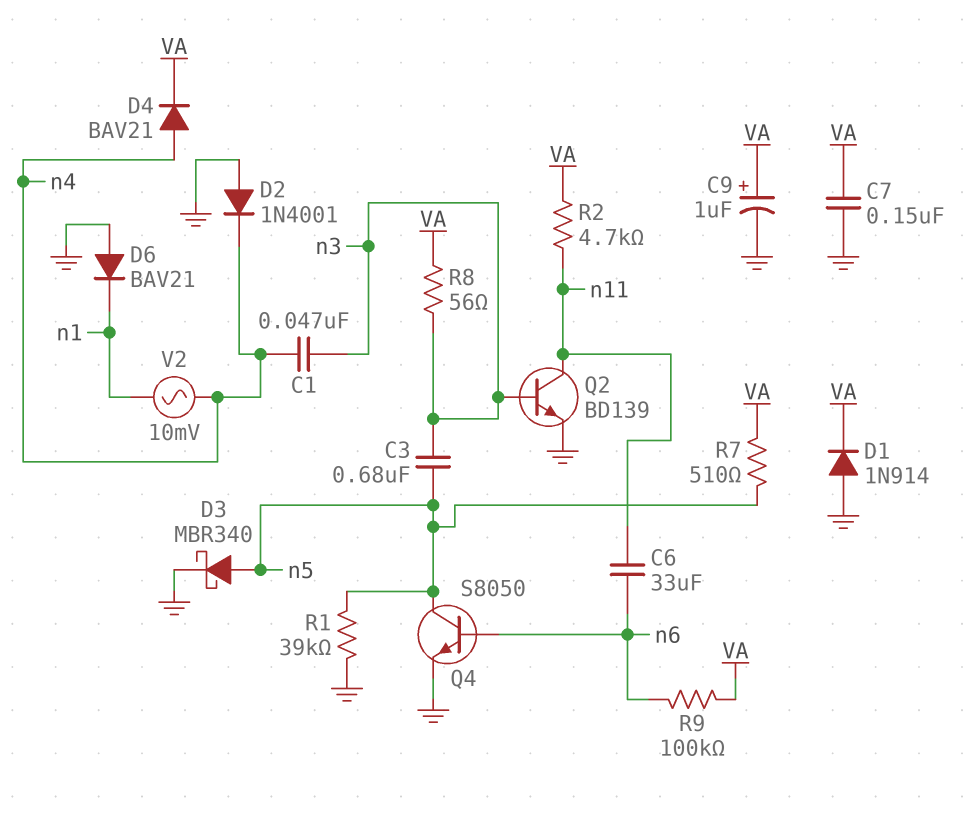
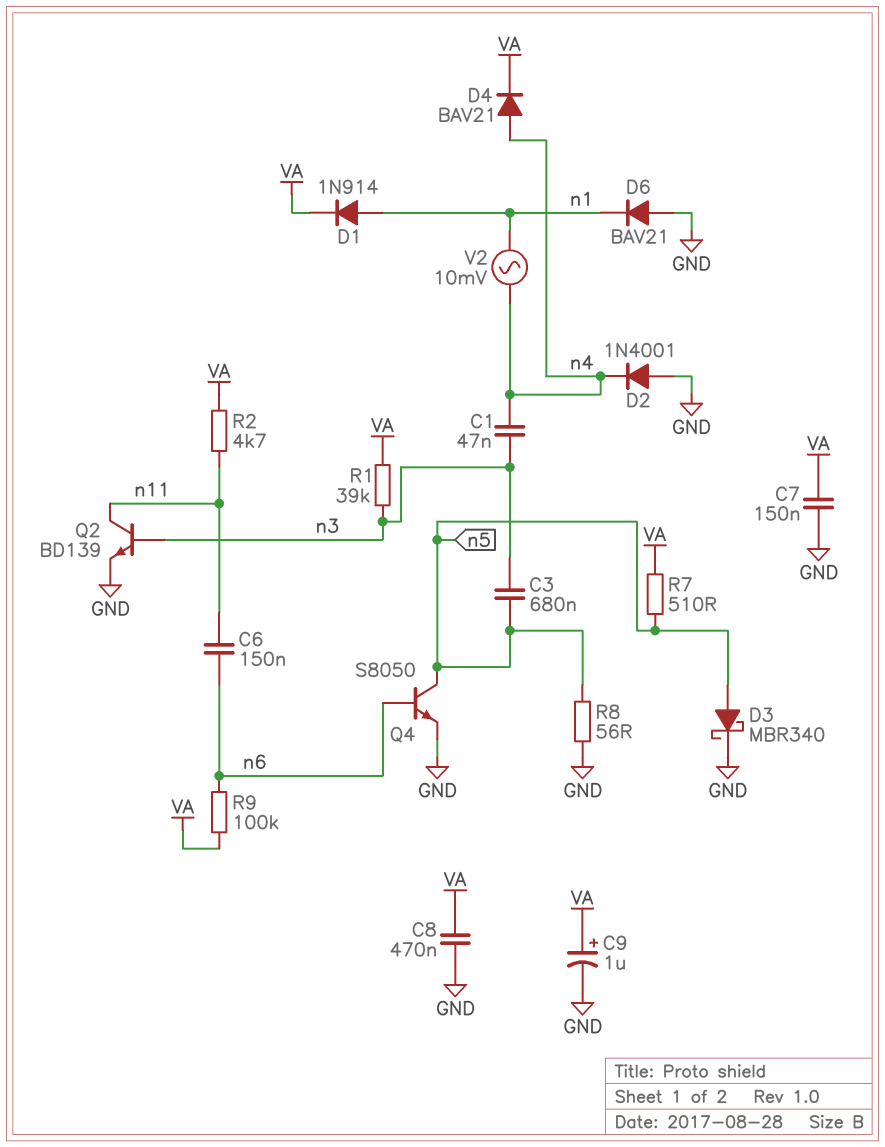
C6: 33uF (n6, n11) -> 150nF (n6, n11)
C8: none -> 470nF (GND, VA)
D1: diode 1N914 (A GND, K VA) -> diode 1N914 (A n1, K VA)
R1: 39k (GND, n5) -> 39k (VA, n3)
R8: 56 (VA, n3) -> 56 (GND, n5)

